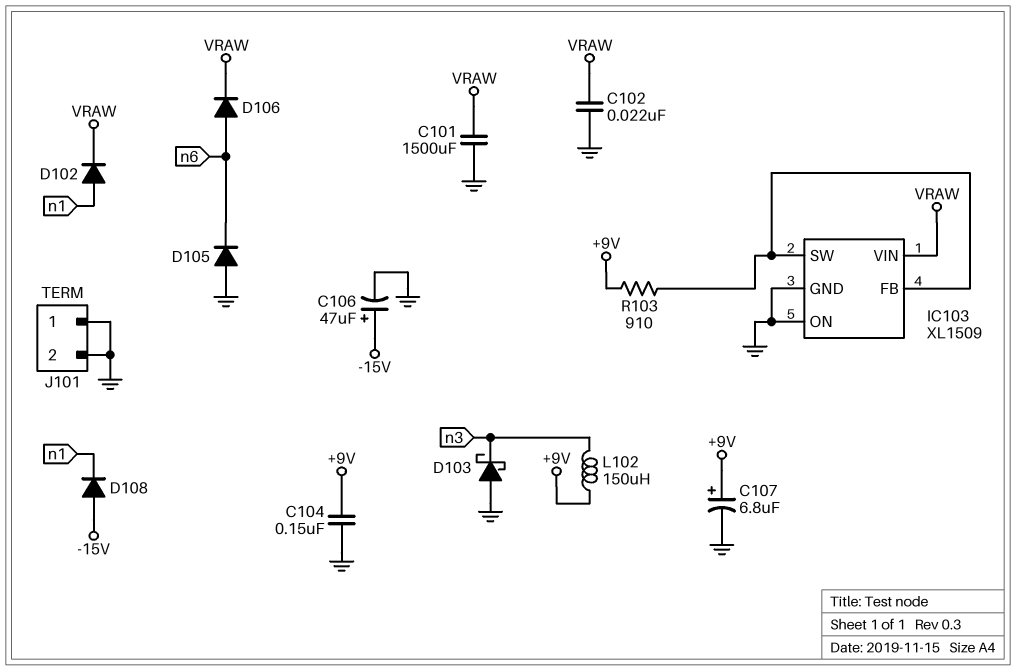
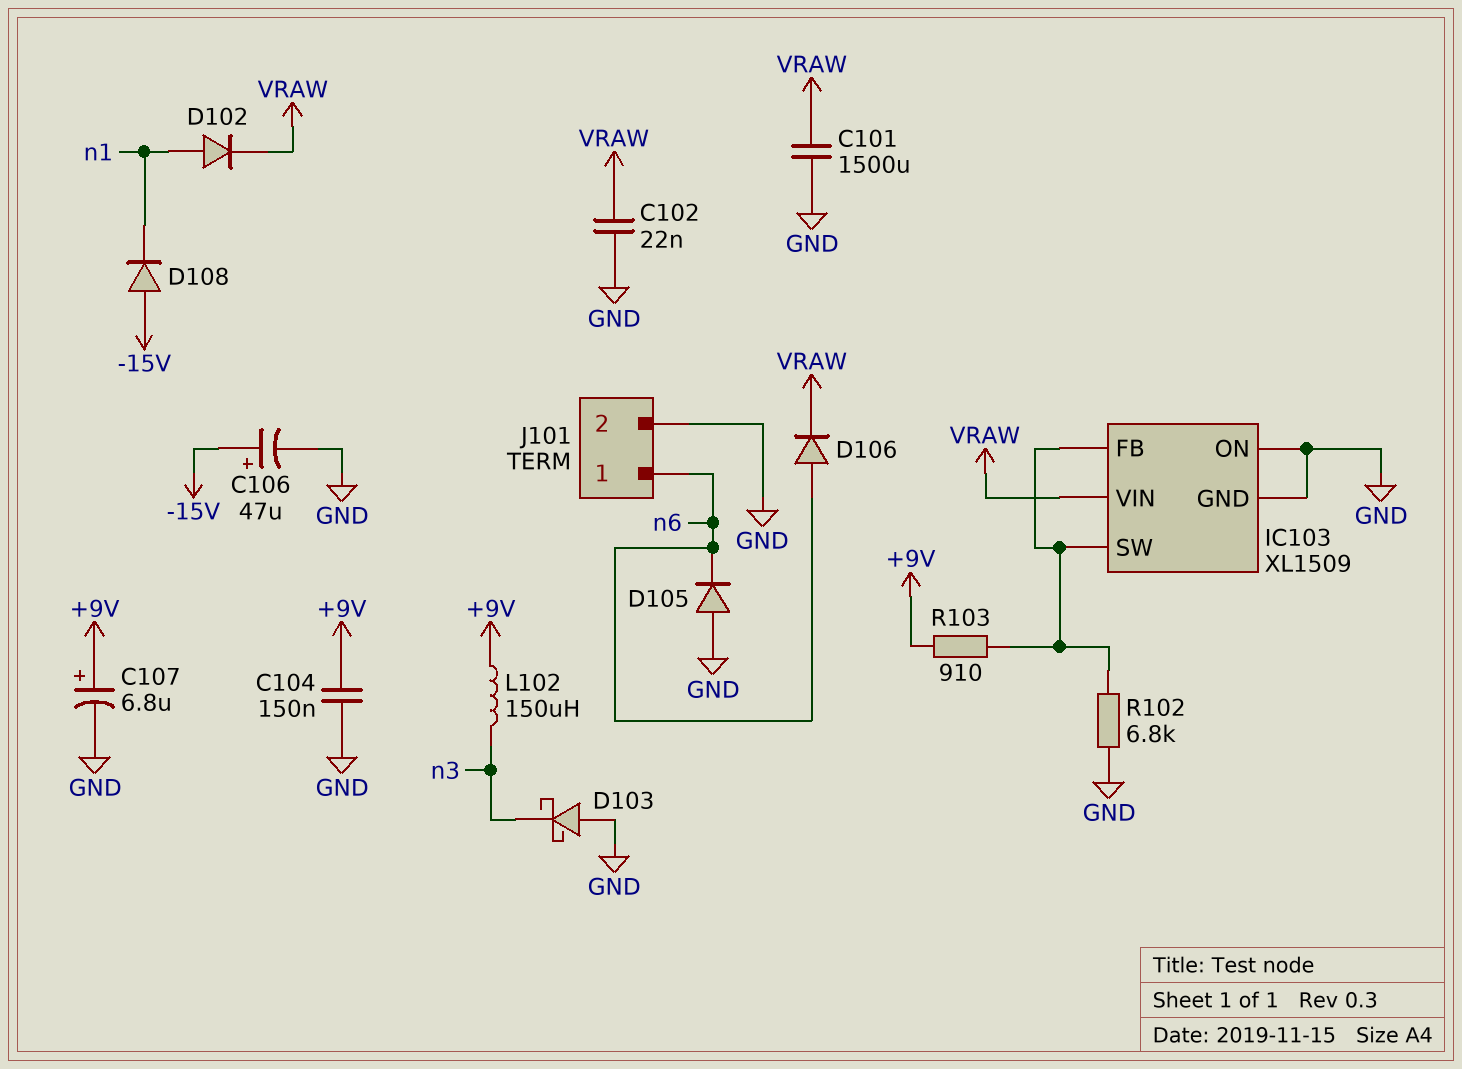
J101 pin 1: GND -> n6
R102: none -> 6.8k (GND, IC103/FB)

